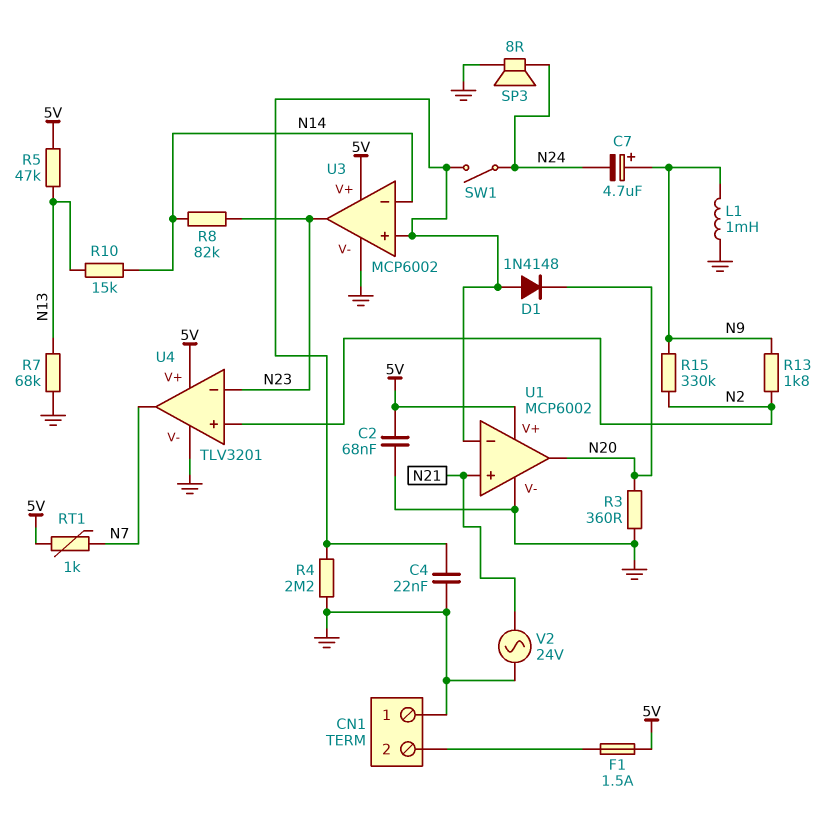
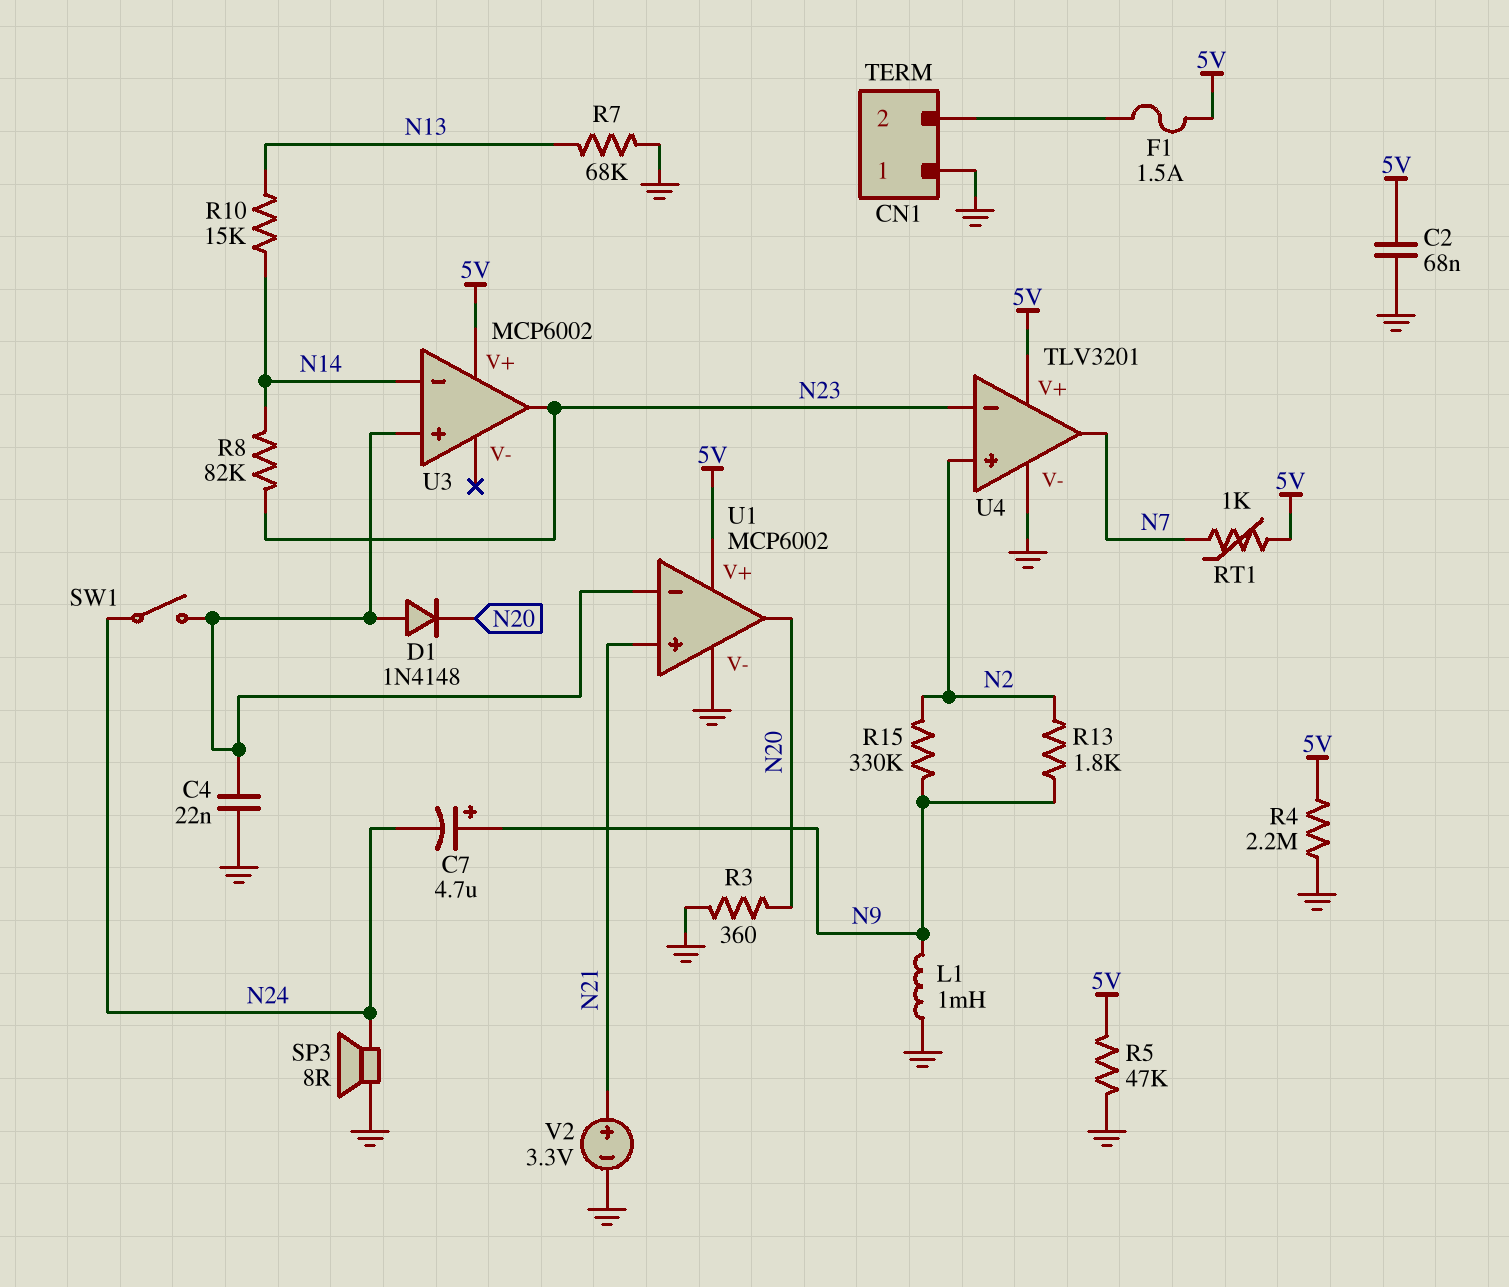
R4: 2.2M (GND, U1/in-) -> 2.2M (5V, GND)
R5: 47k (5V, N13) -> 47k (5V, GND)
U3 pin V-: GND -> none
V2: AC 24V (GND, N21) -> 3.3V (plus N21, minus GND)

